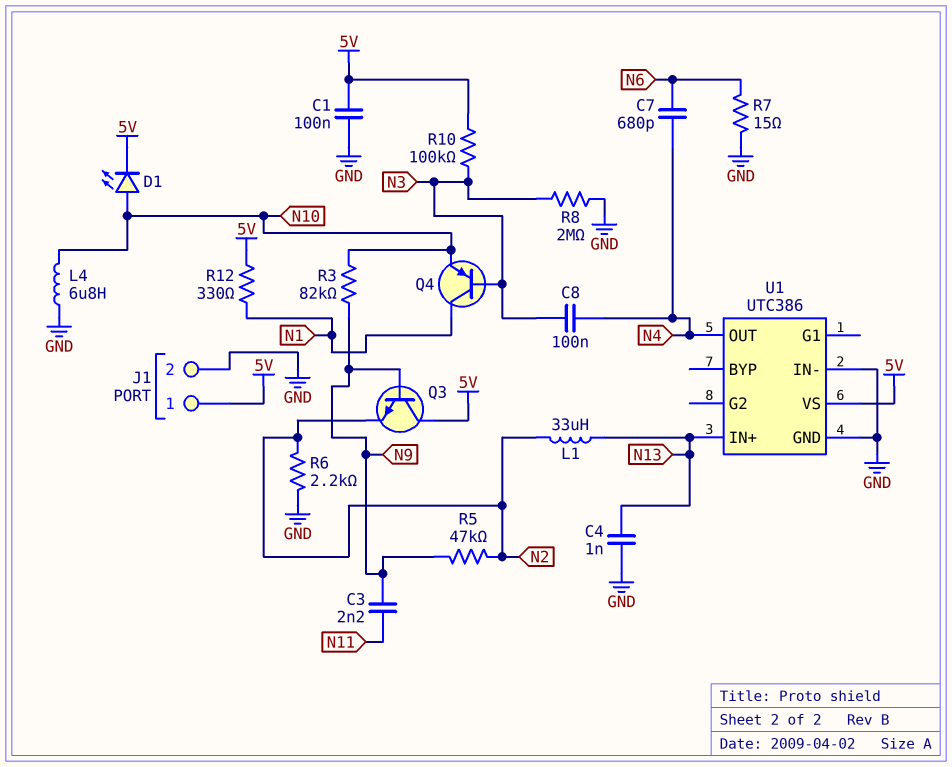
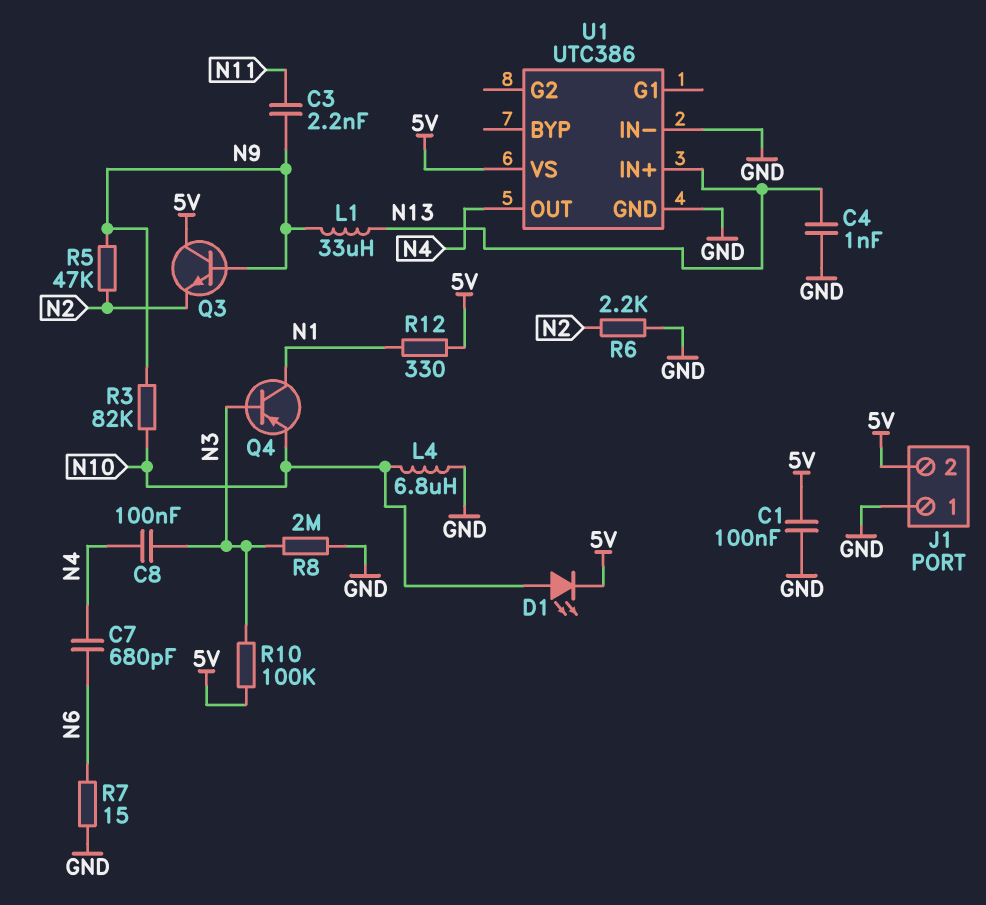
J1 pin 1: 5V -> GND
J1 pin 2: GND -> 5V
L1: 33uH (N2, N13) -> 33uH (N9, N13)

